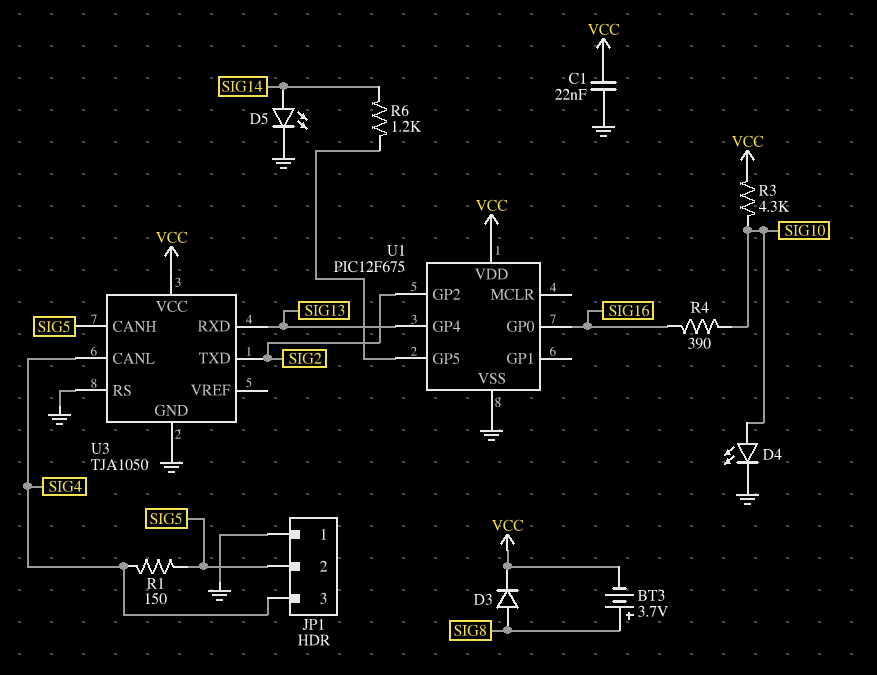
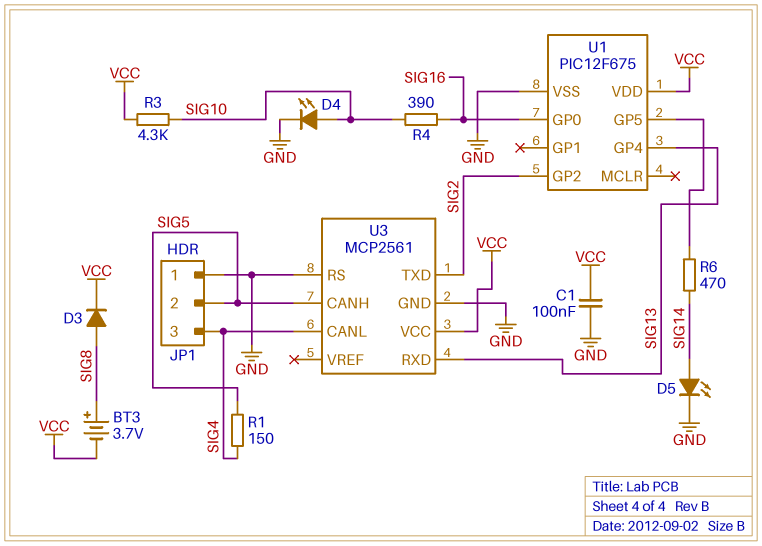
C1: 22nF (GND, VCC) -> 100nF (GND, VCC)
R6: 1.2k (SIG14, U1/GP5) -> 470 (SIG14, U1/GP5)
U3: TJA1050 -> MCP2561

